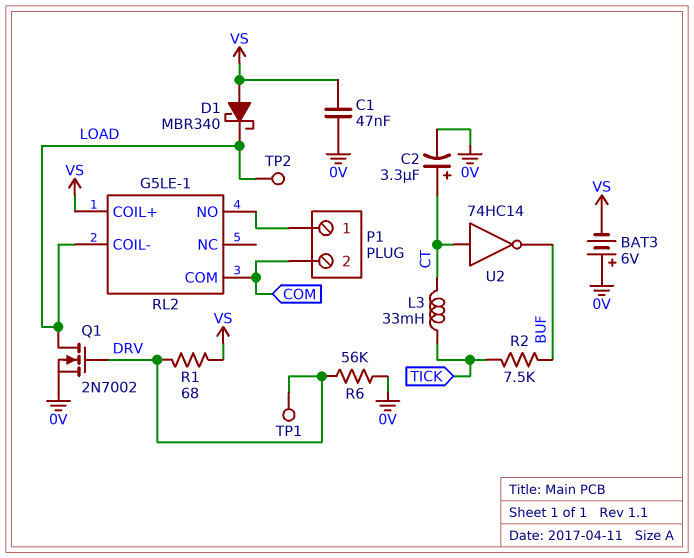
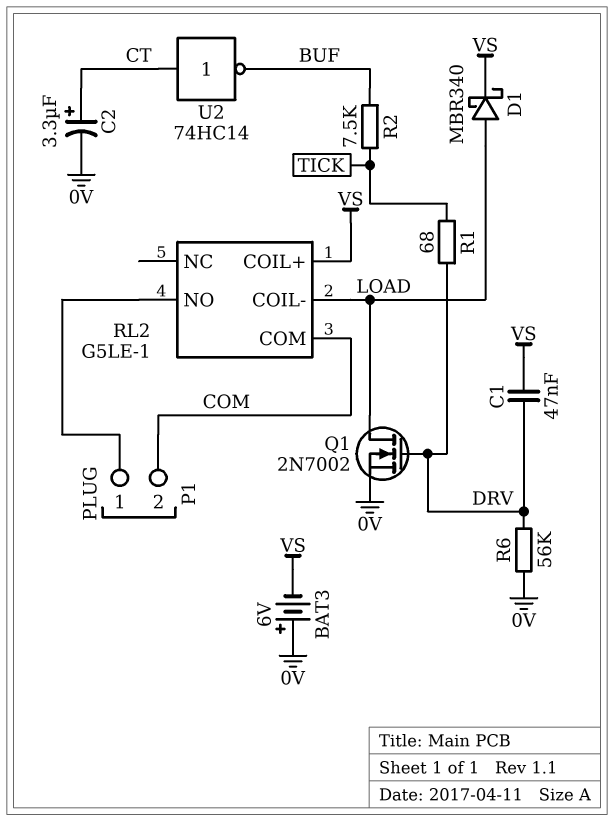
C1: 47nF (0V, VS) -> 47nF (DRV, VS)
D1: schottky MBR340 (A VS, K LOAD) -> schottky MBR340 (A LOAD, K VS)
L3: 33mH (CT, TICK) -> none
R1: 68 (DRV, VS) -> 68 (DRV, TICK)
TP1: test point (DRV) -> none
TP2: test point (LOAD) -> none

